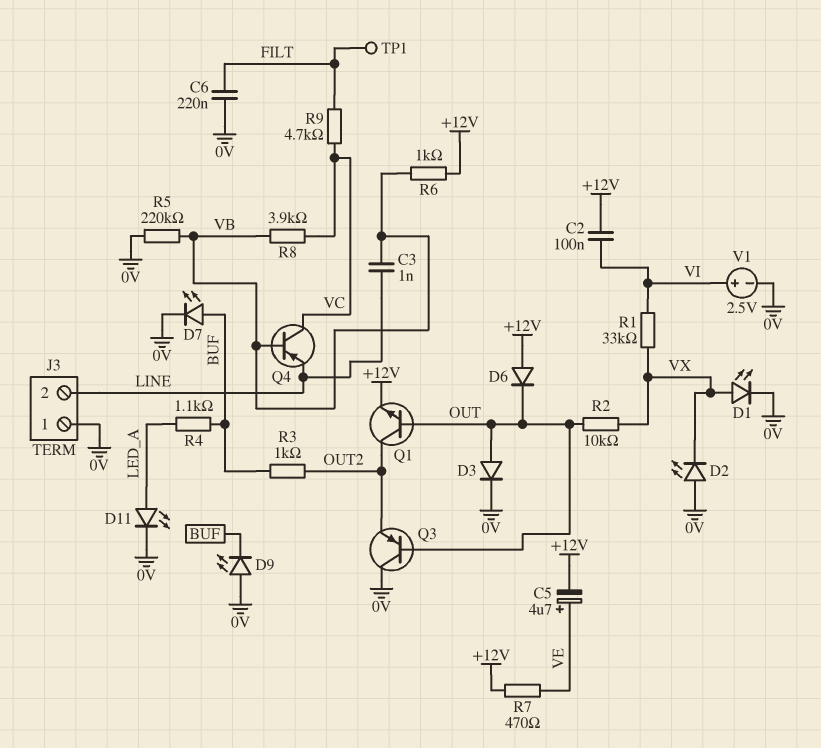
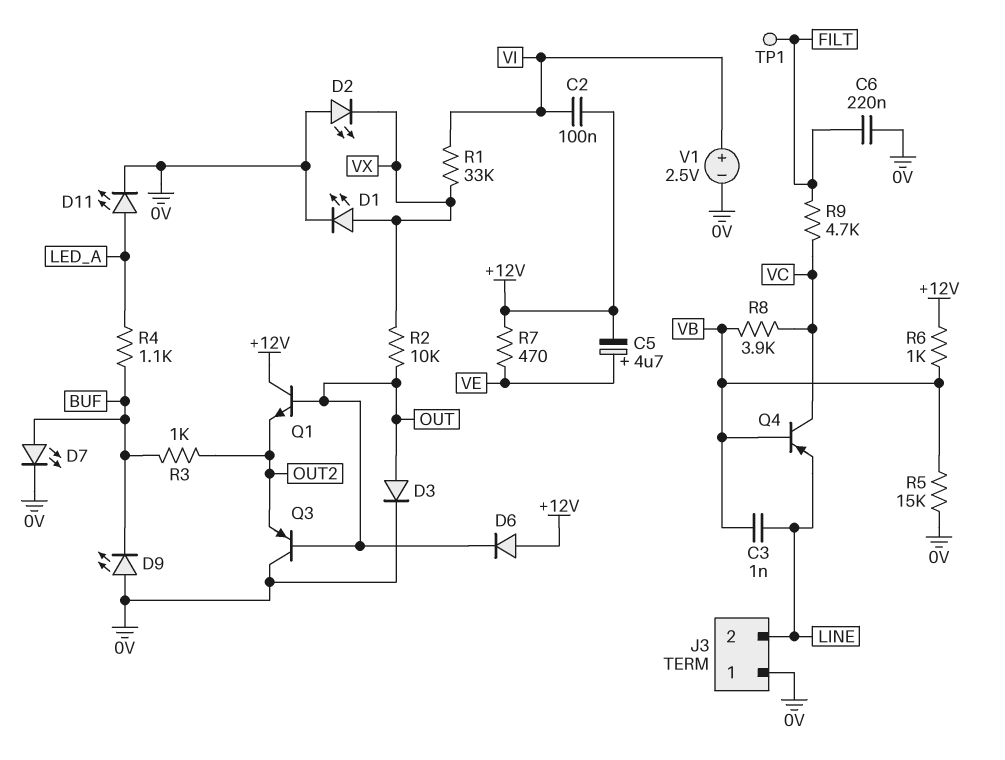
Q1: NPN (B OUT, C OUT2, E +12V) -> NPN (B OUT, C +12V, E OUT2)
R5: 220k (0V, VB) -> 15k (0V, VB)

